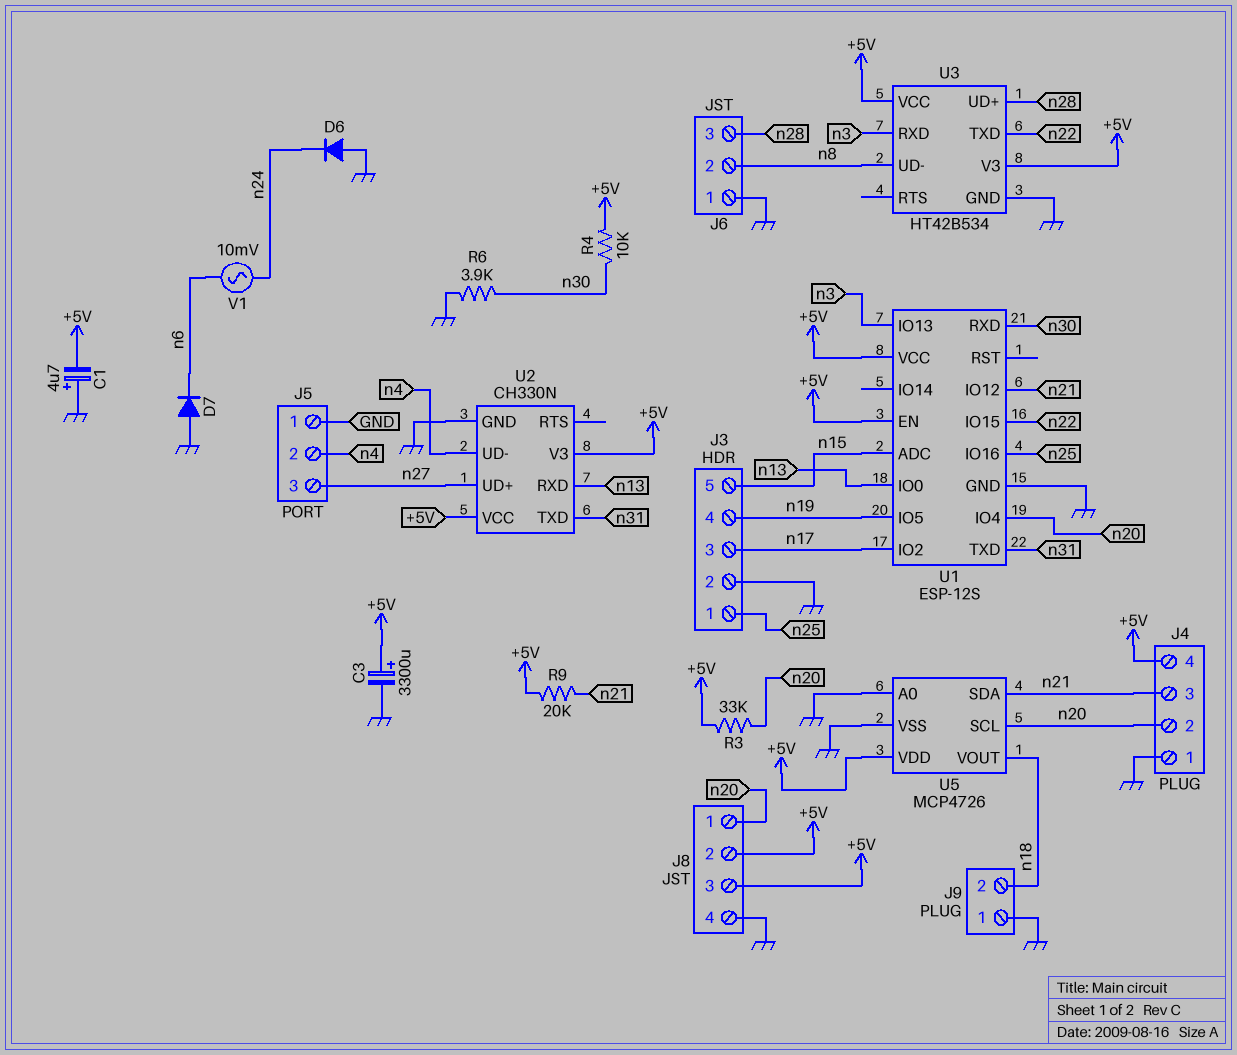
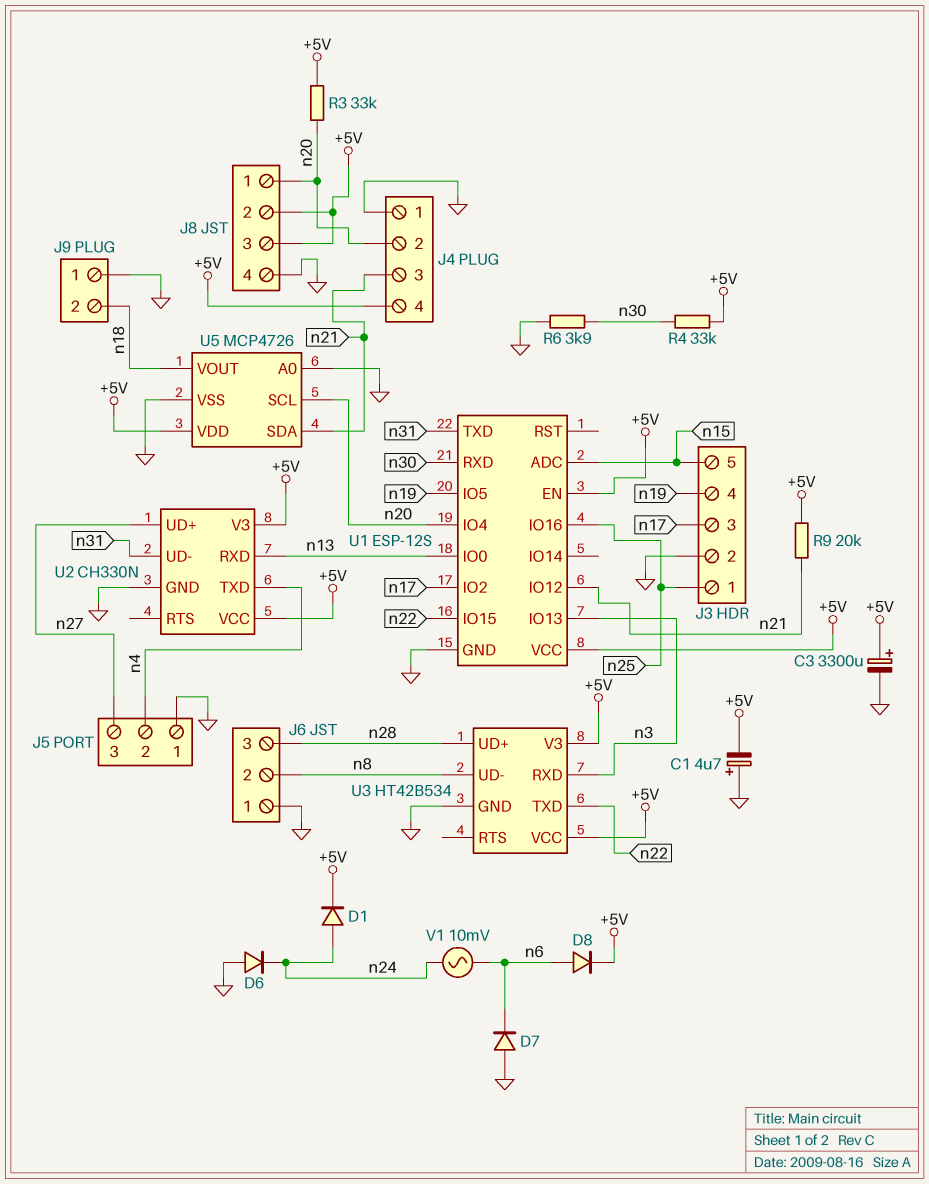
D1: none -> diode (A n24, K +5V)
D8: none -> diode (A n6, K +5V)
R4: 10k (+5V, n30) -> 33k (+5V, n30)
U2 pin TXD: n31 -> n4
U2 pin UD-: n4 -> n31

